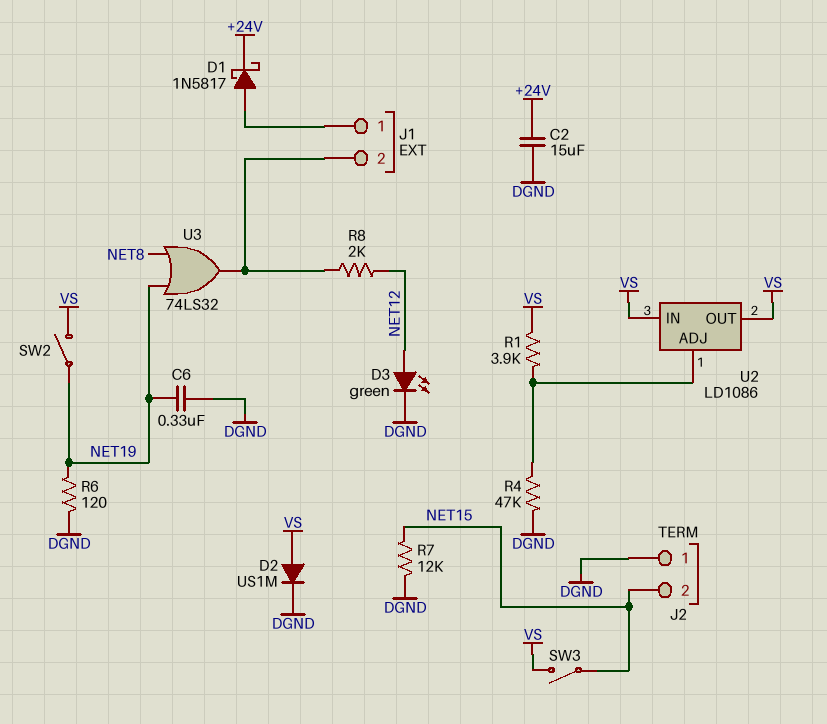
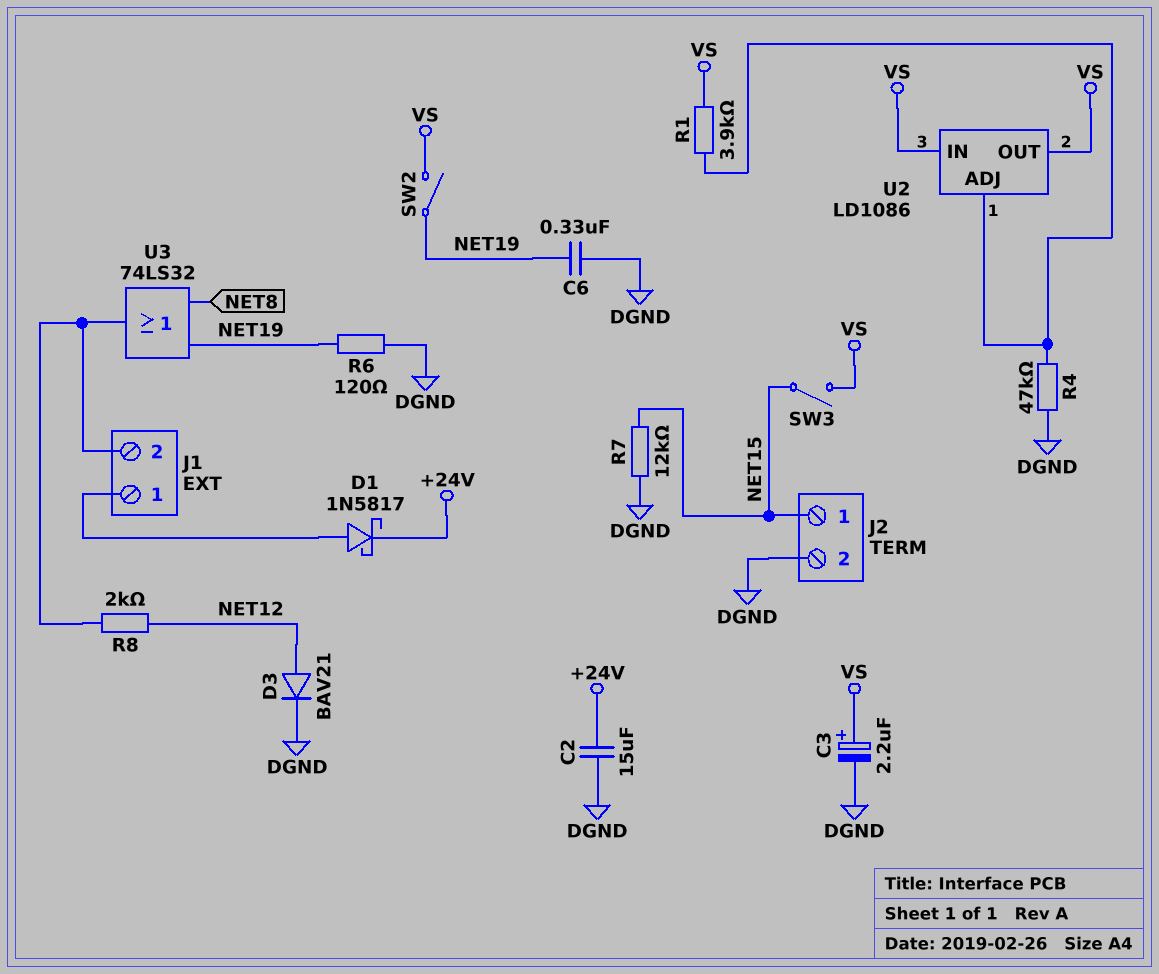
C3: none -> 2.2uF (plus VS, minus DGND)
D2: diode US1M (A VS, K DGND) -> none
D3: LED green (A NET12, K DGND) -> diode BAV21 (A NET12, K DGND)
J2 pin 1: DGND -> NET15
J2 pin 2: NET15 -> DGND

